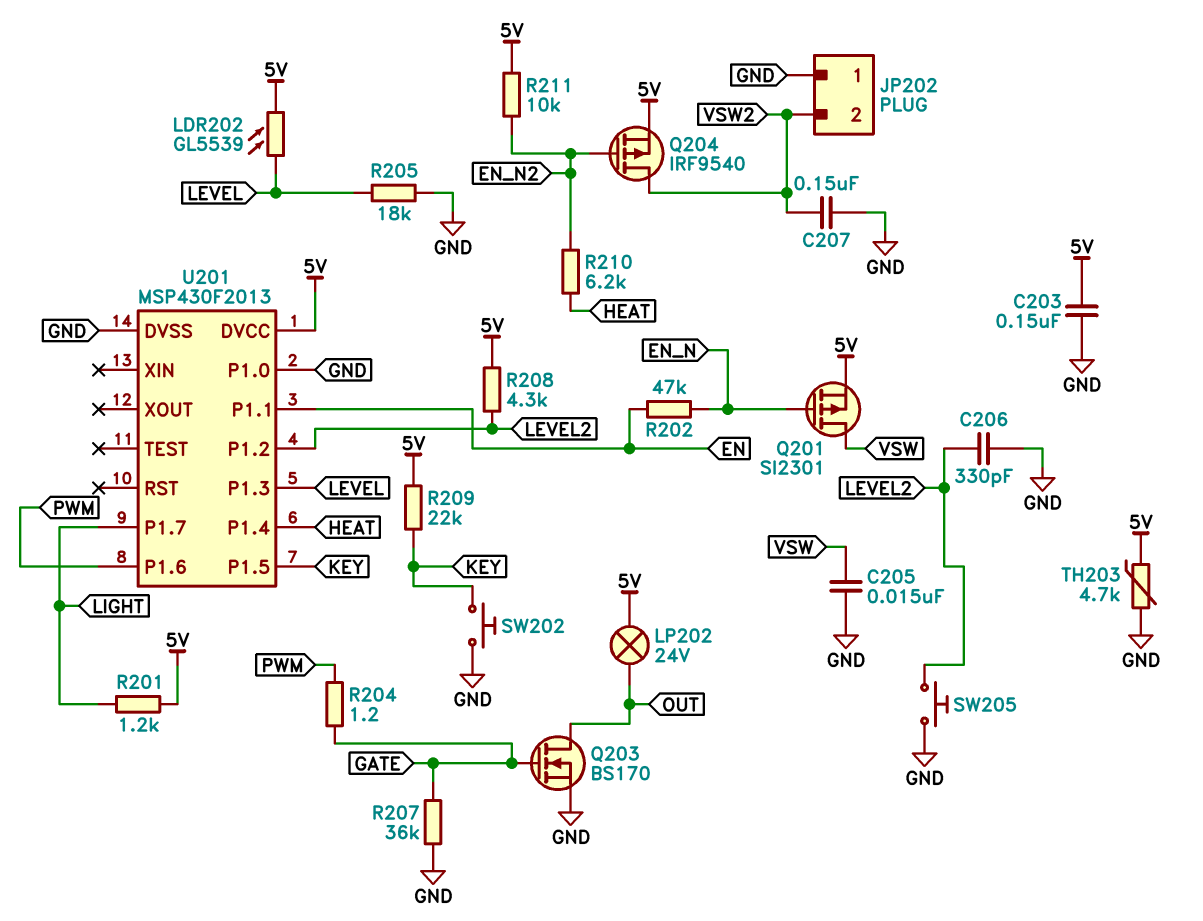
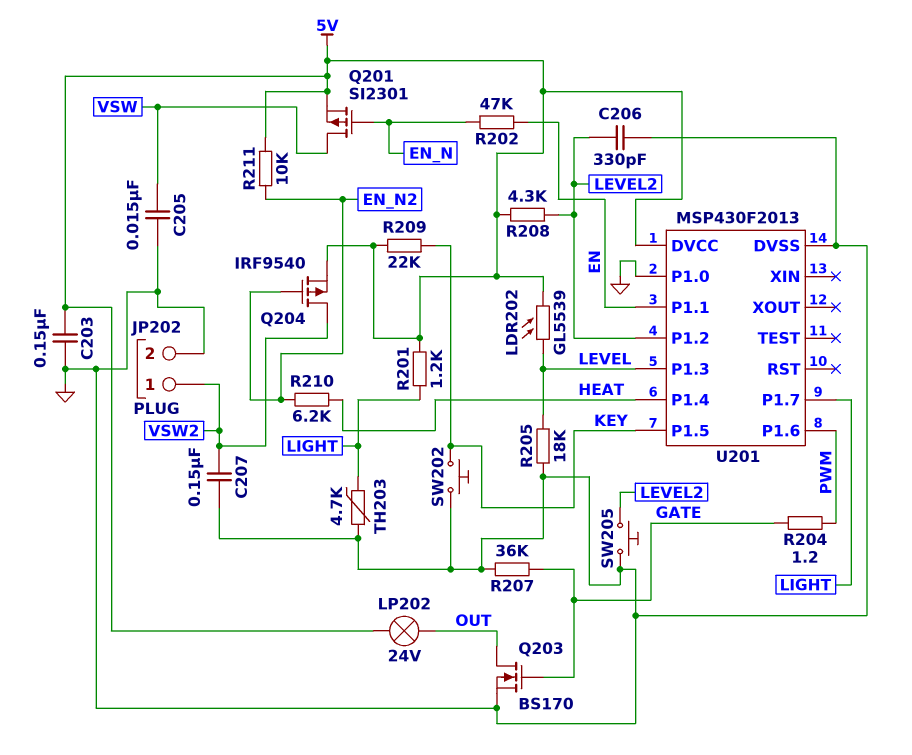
JP202 pin 1: GND -> VSW2
JP202 pin 2: VSW2 -> GND
TH203: 4.7k (5V, GND) -> 4.7k (GND, LIGHT)

